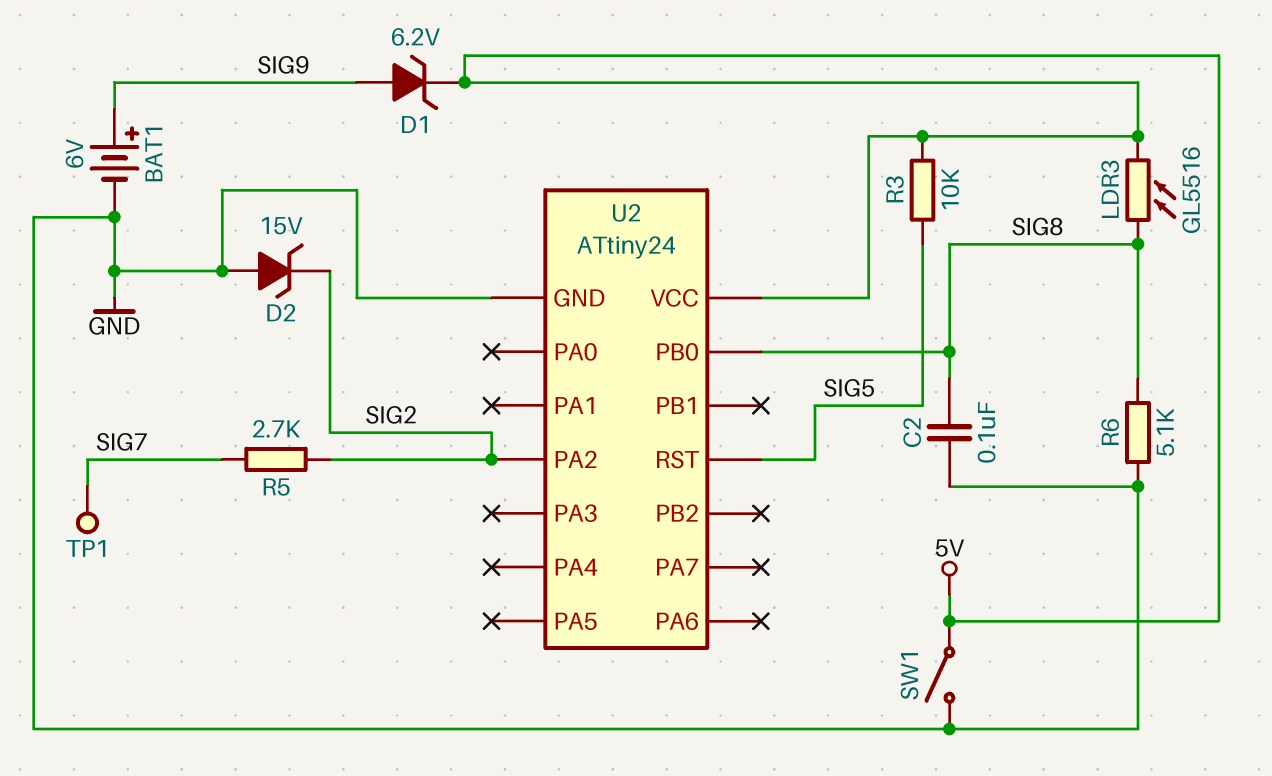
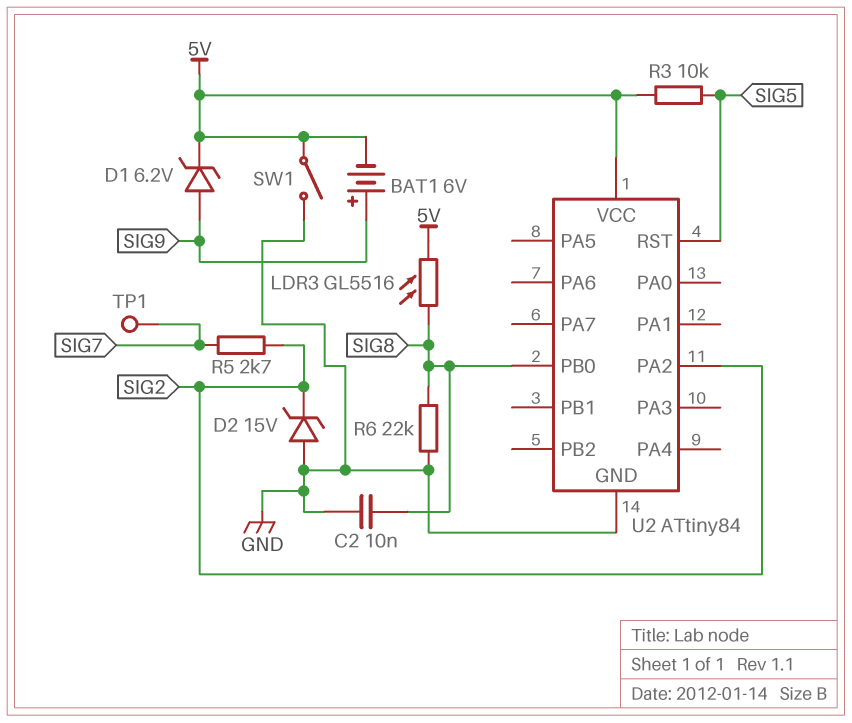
BAT1: 6V (plus SIG9, minus GND) -> 6V (plus SIG9, minus 5V)
C2: 100nF (GND, SIG8) -> 10nF (GND, SIG8)
R6: 5.1k (GND, SIG8) -> 22k (GND, SIG8)
U2: ATtiny24 -> ATtiny84

